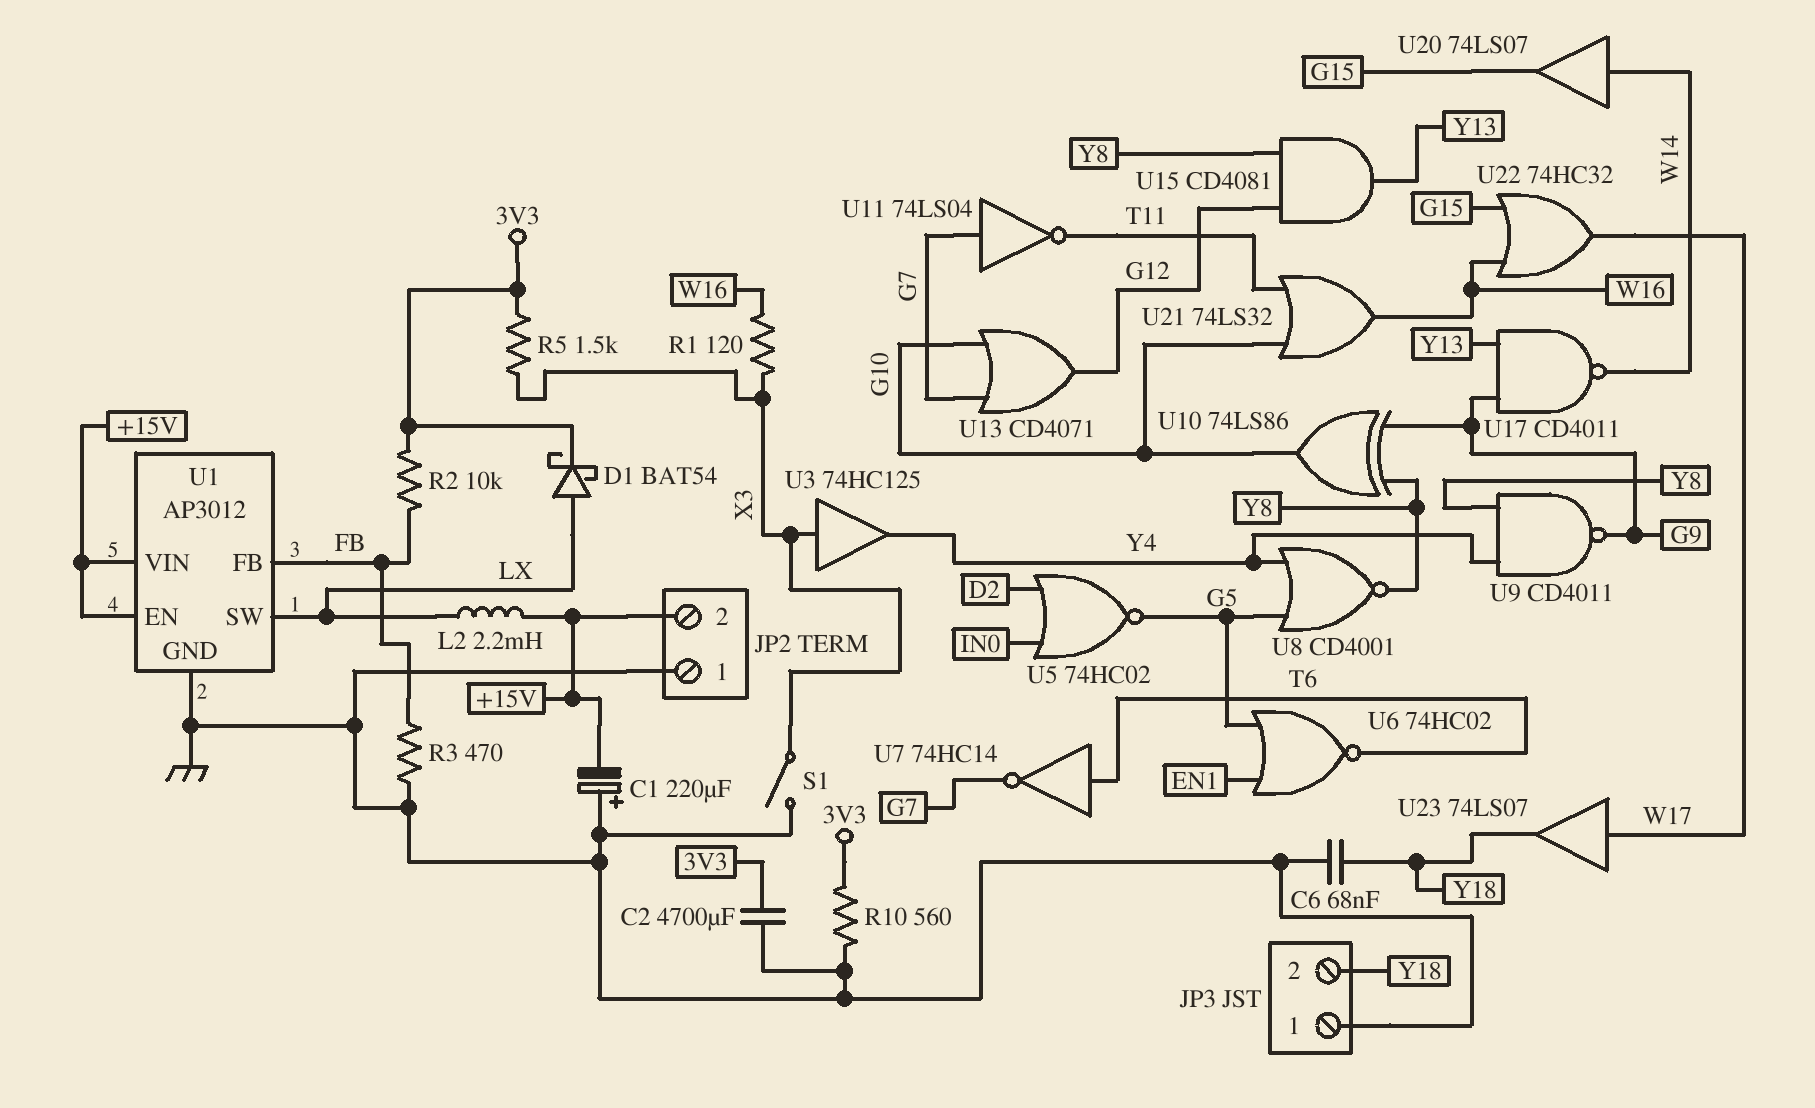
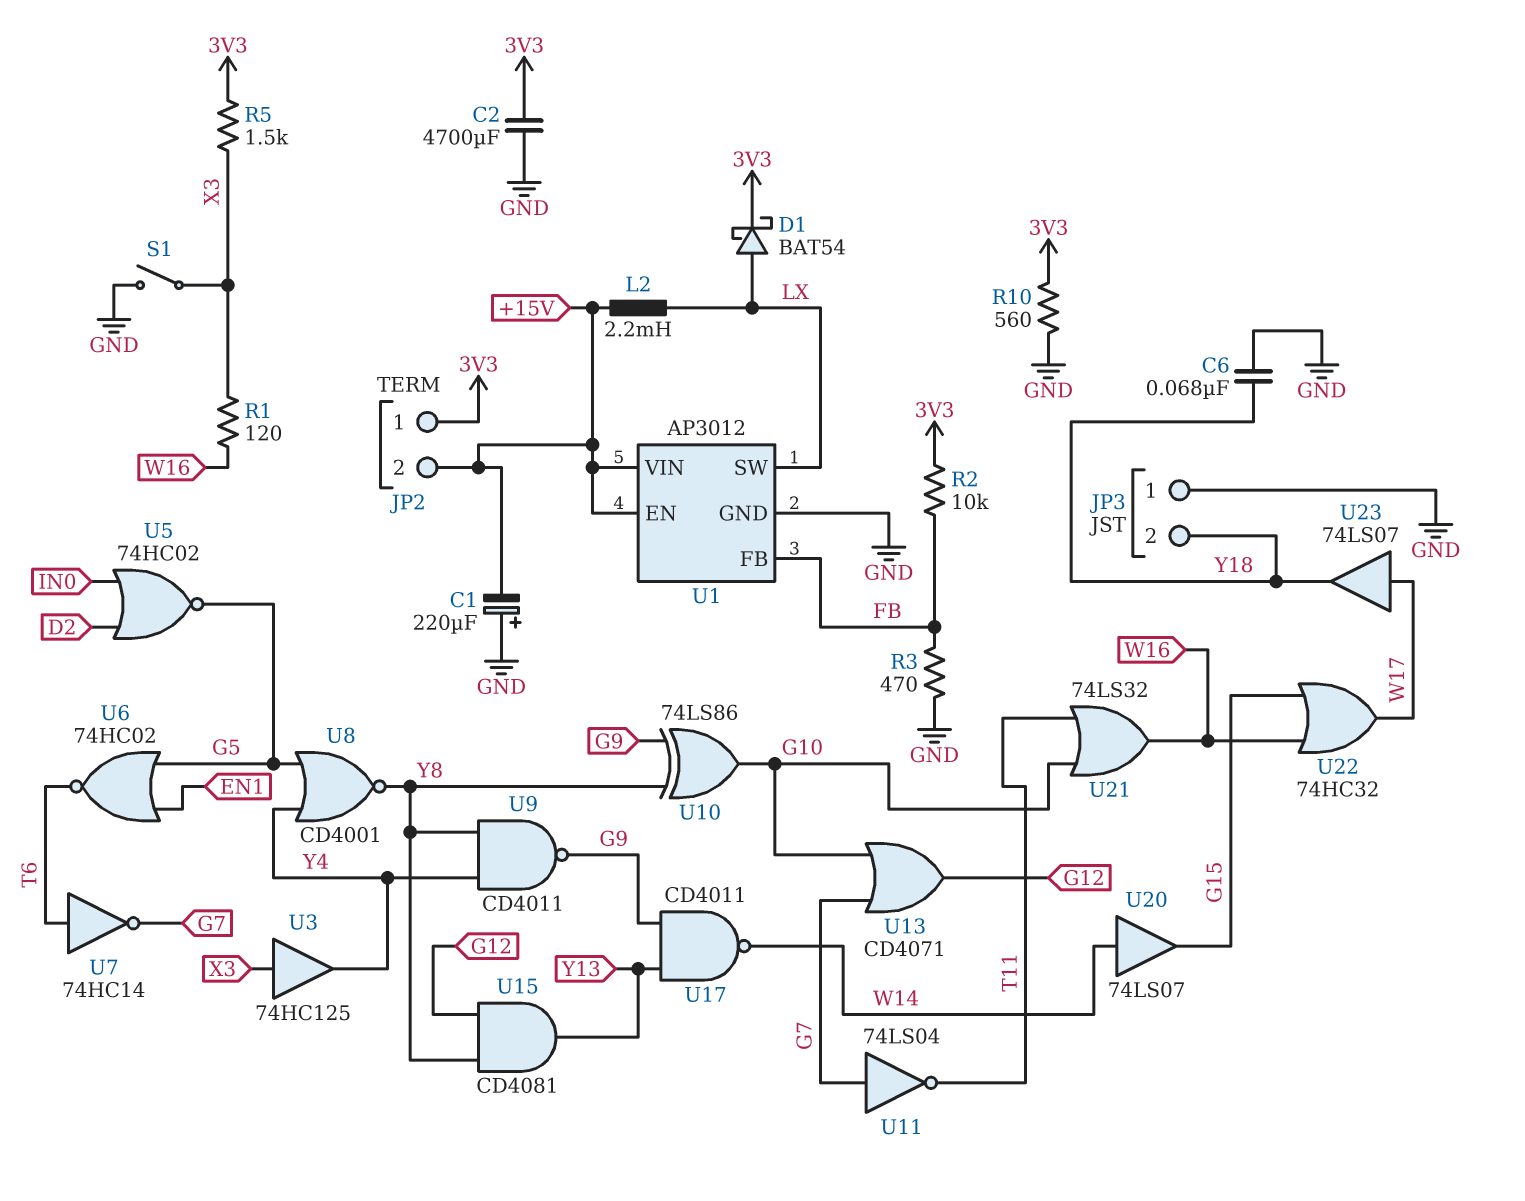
JP2 pin 1: GND -> 3V3

